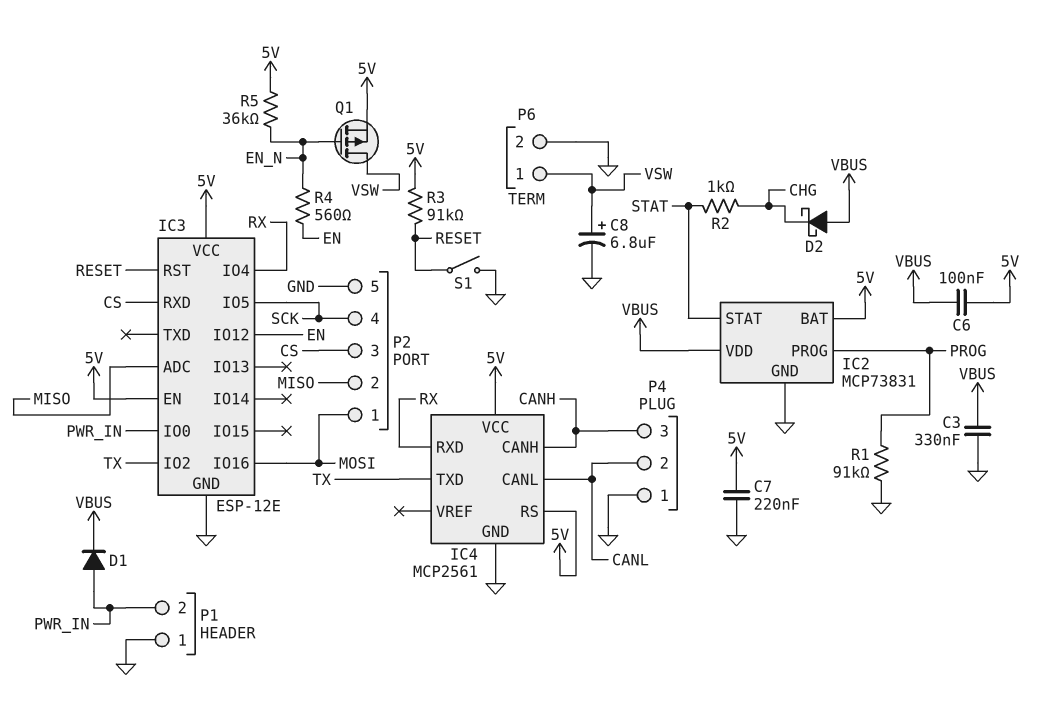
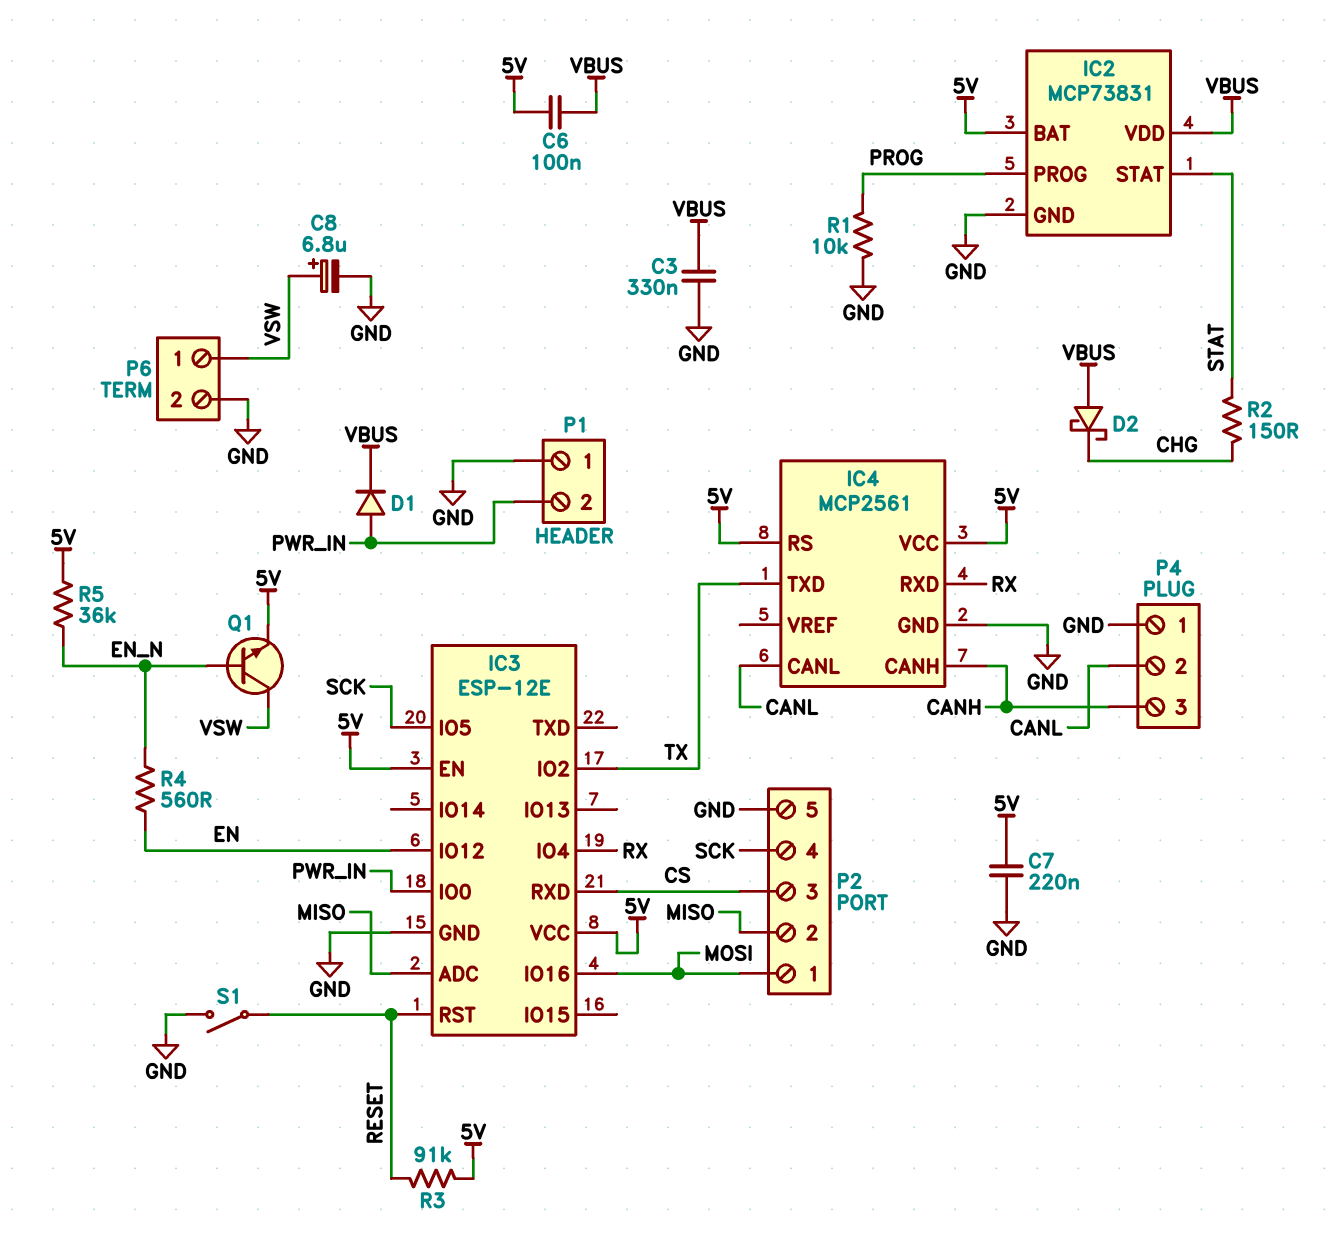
Q1: PMOS (G EN_N, D VSW, S 5V) -> NPN (B EN_N, C VSW, E 5V)
R1: 91k (GND, PROG) -> 10k (GND, PROG)
R2: 1k (CHG, STAT) -> 150 (CHG, STAT)

